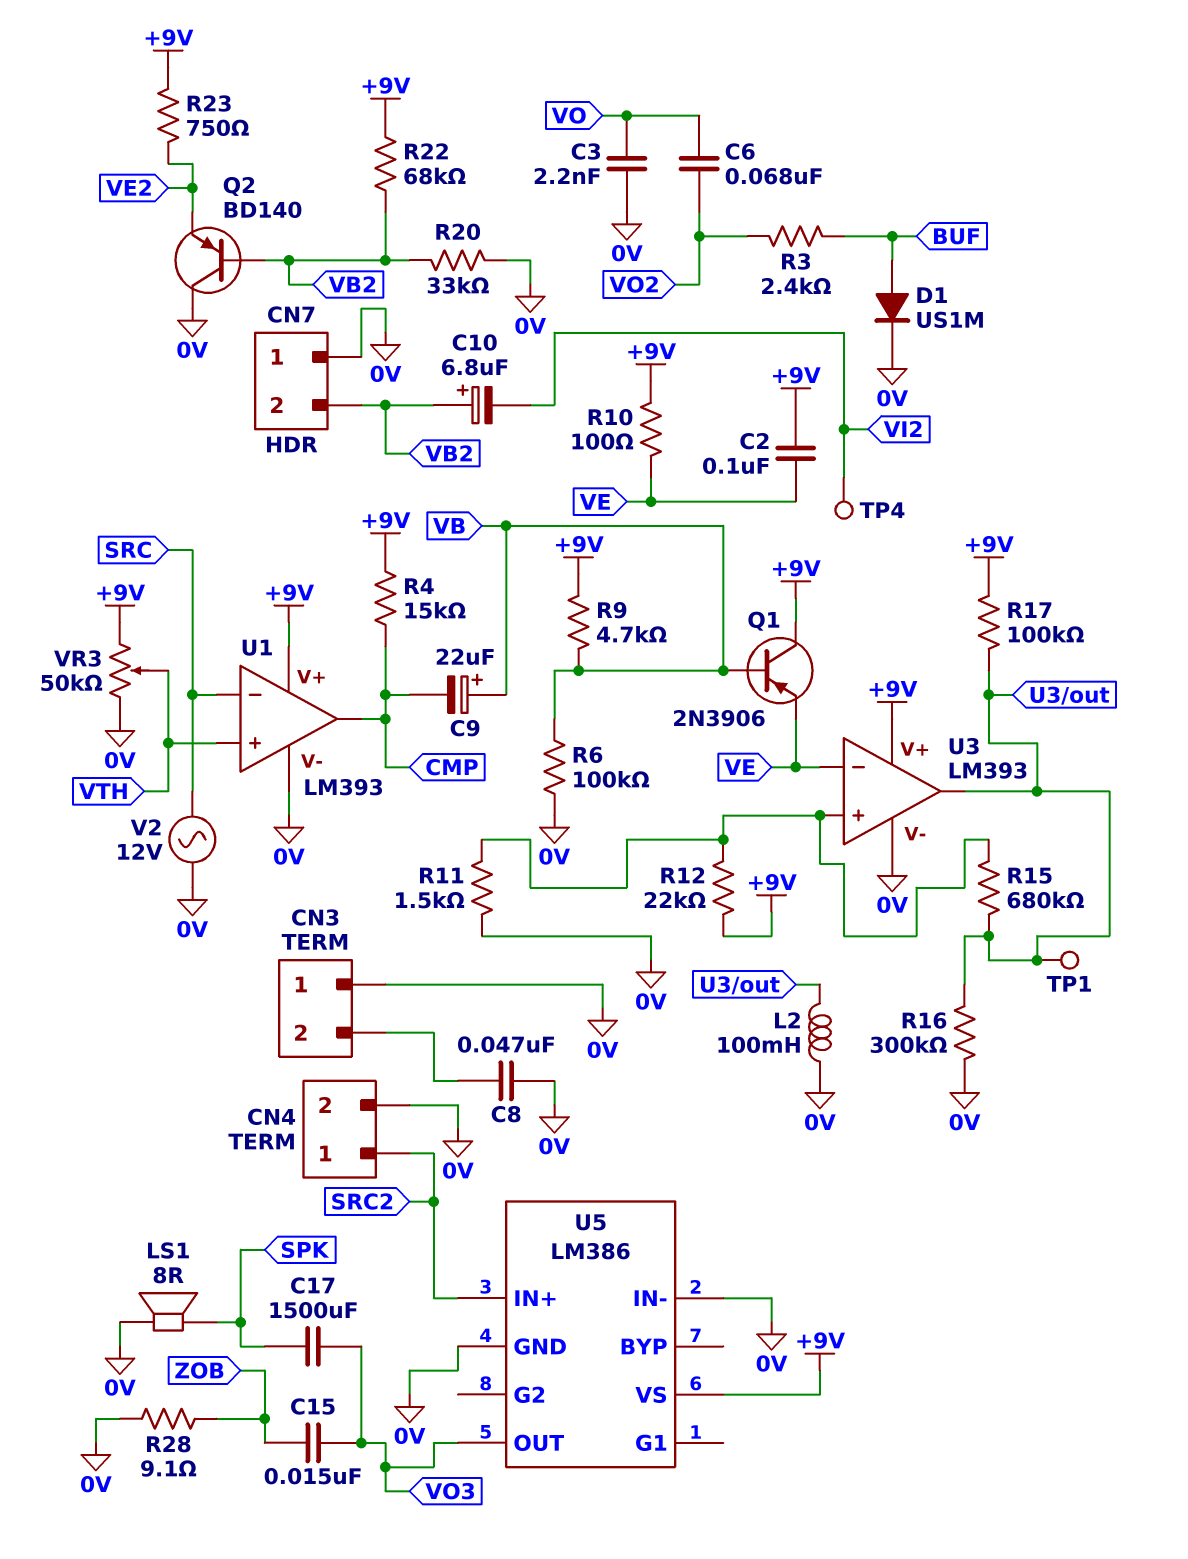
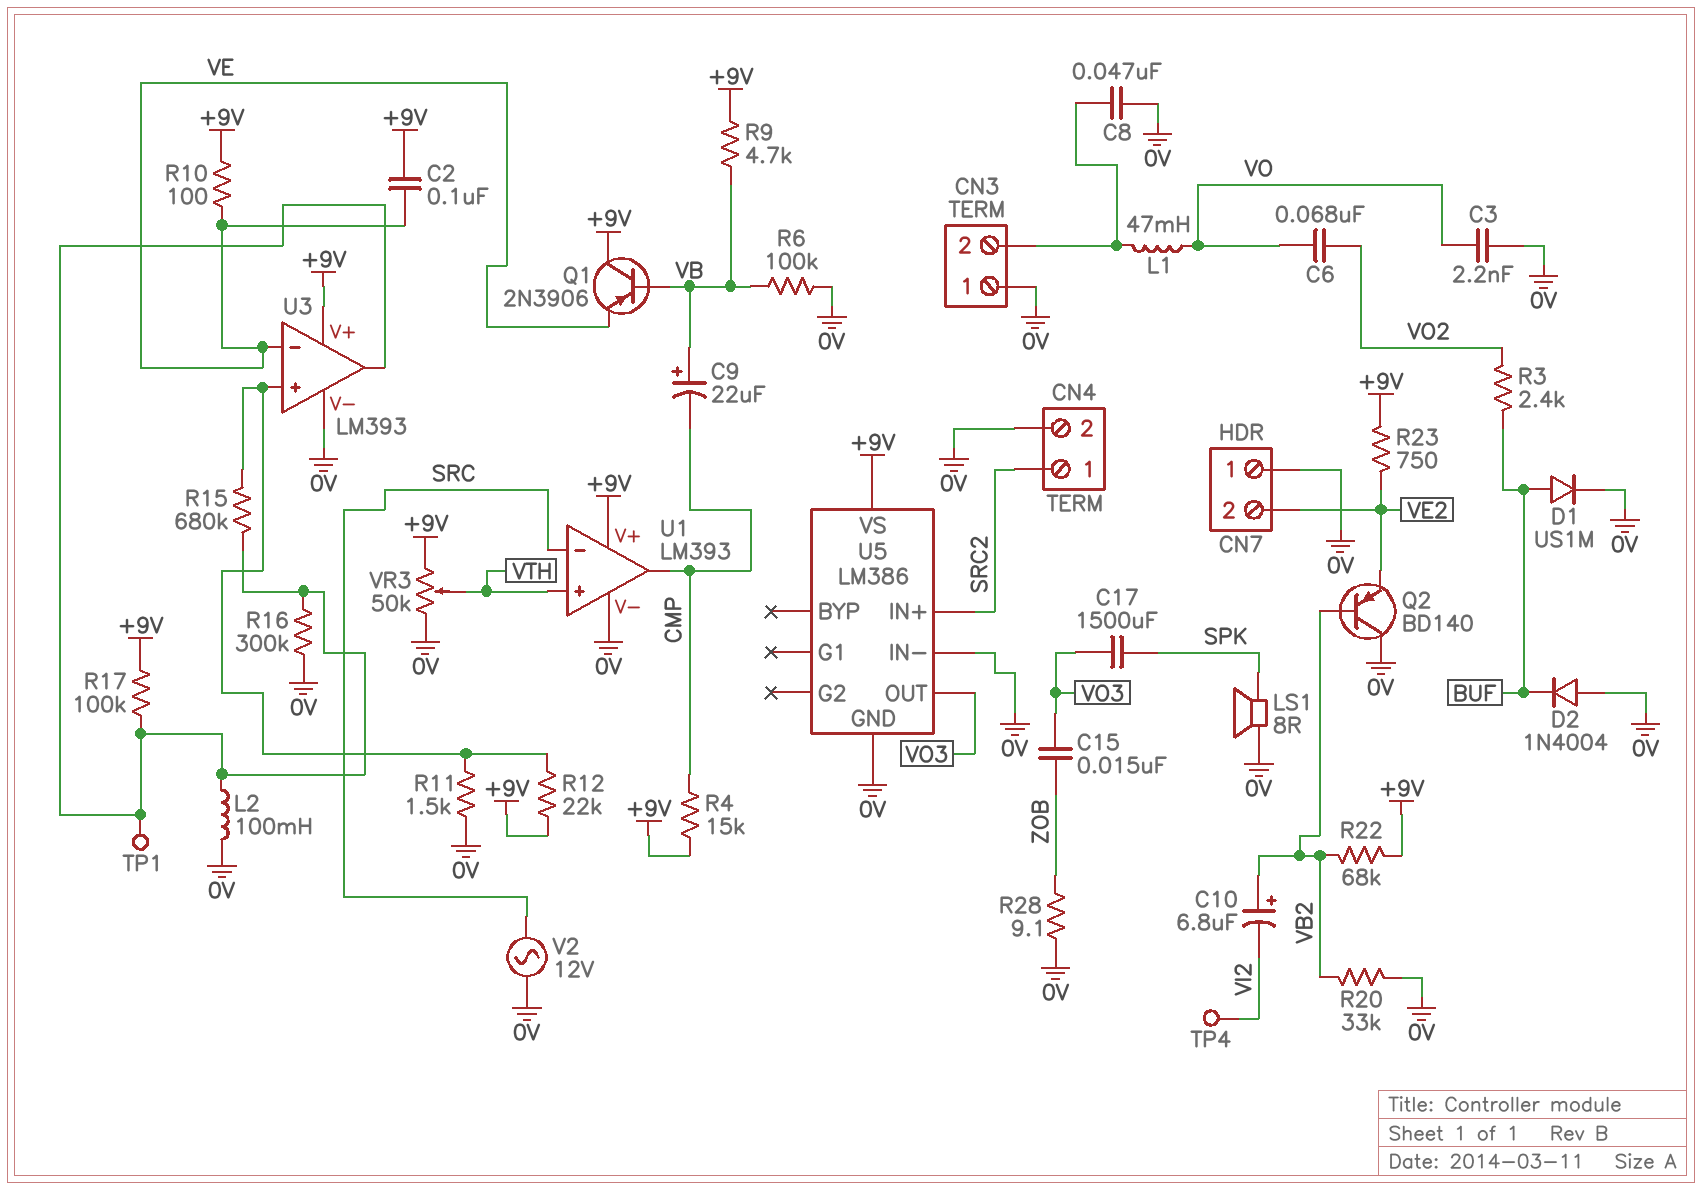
CN7 pin 2: VB2 -> VE2
D2: none -> diode 1N4004 (A 0V, K BUF)
L1: none -> 47mH (CN3/2, VO)

